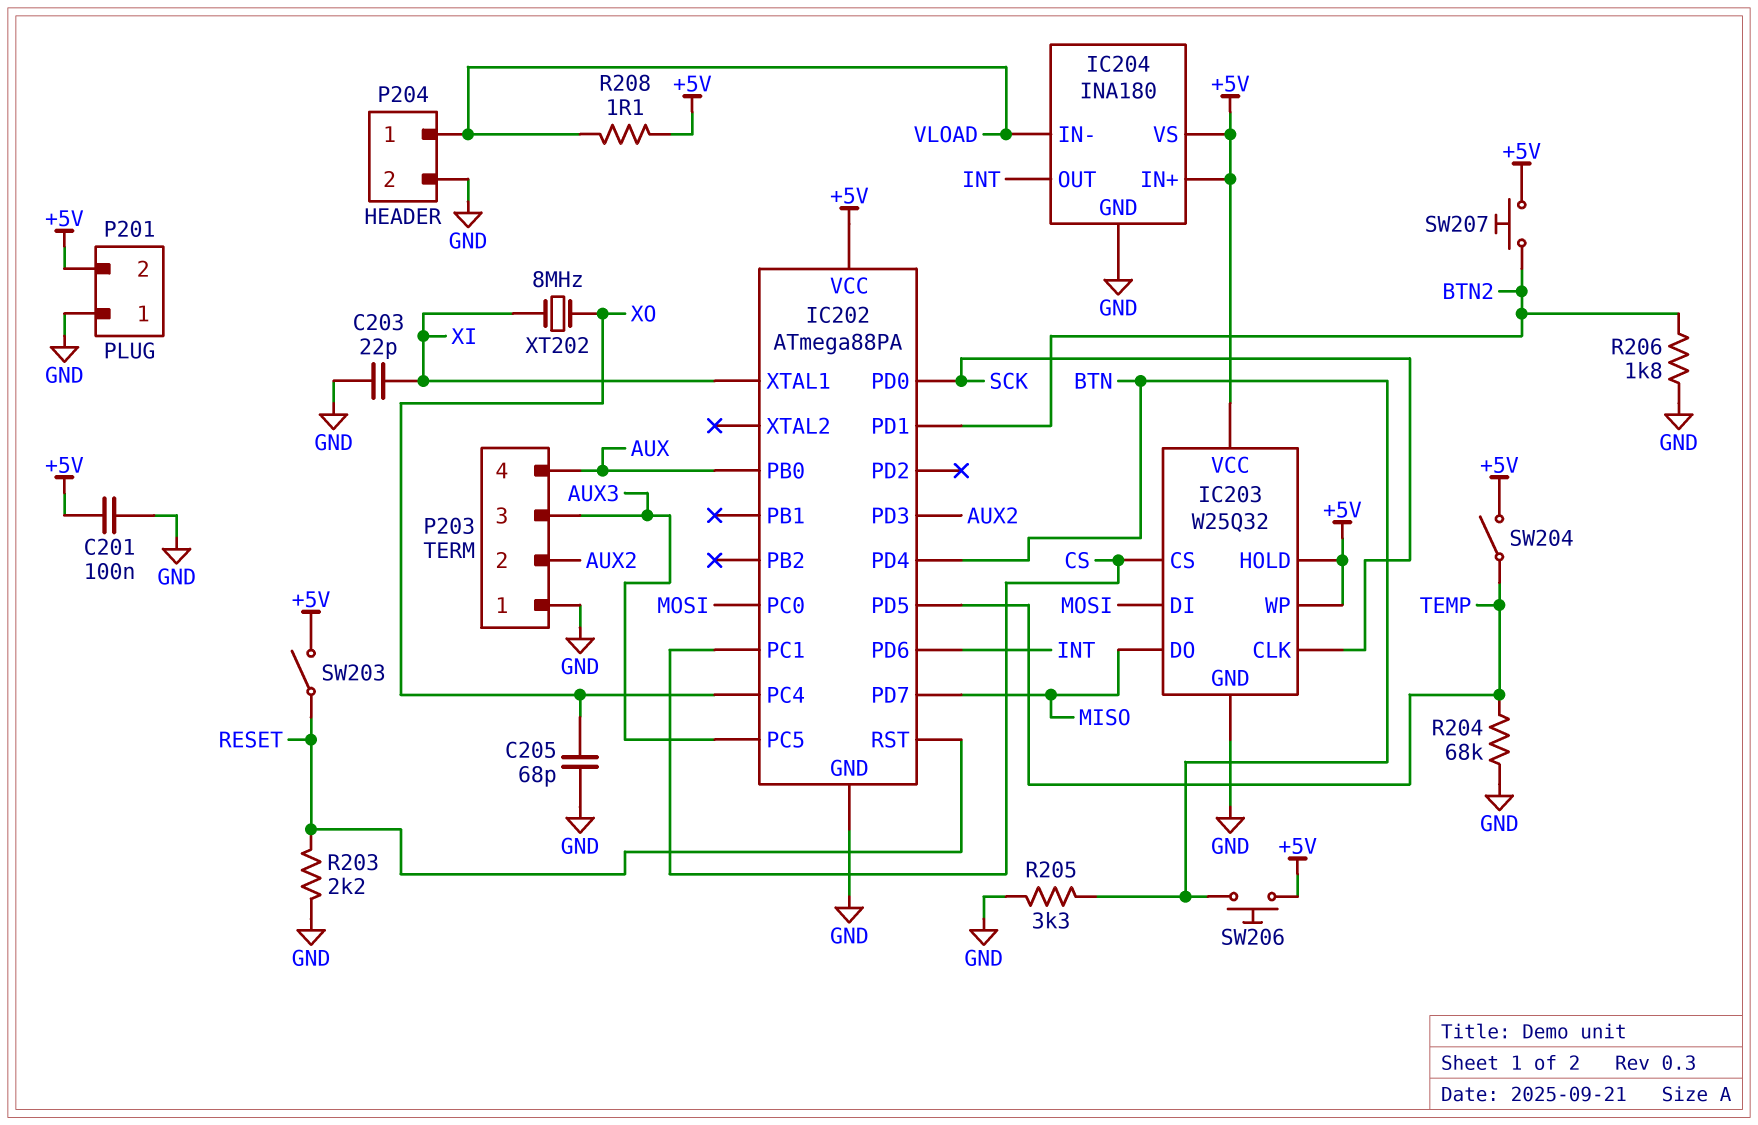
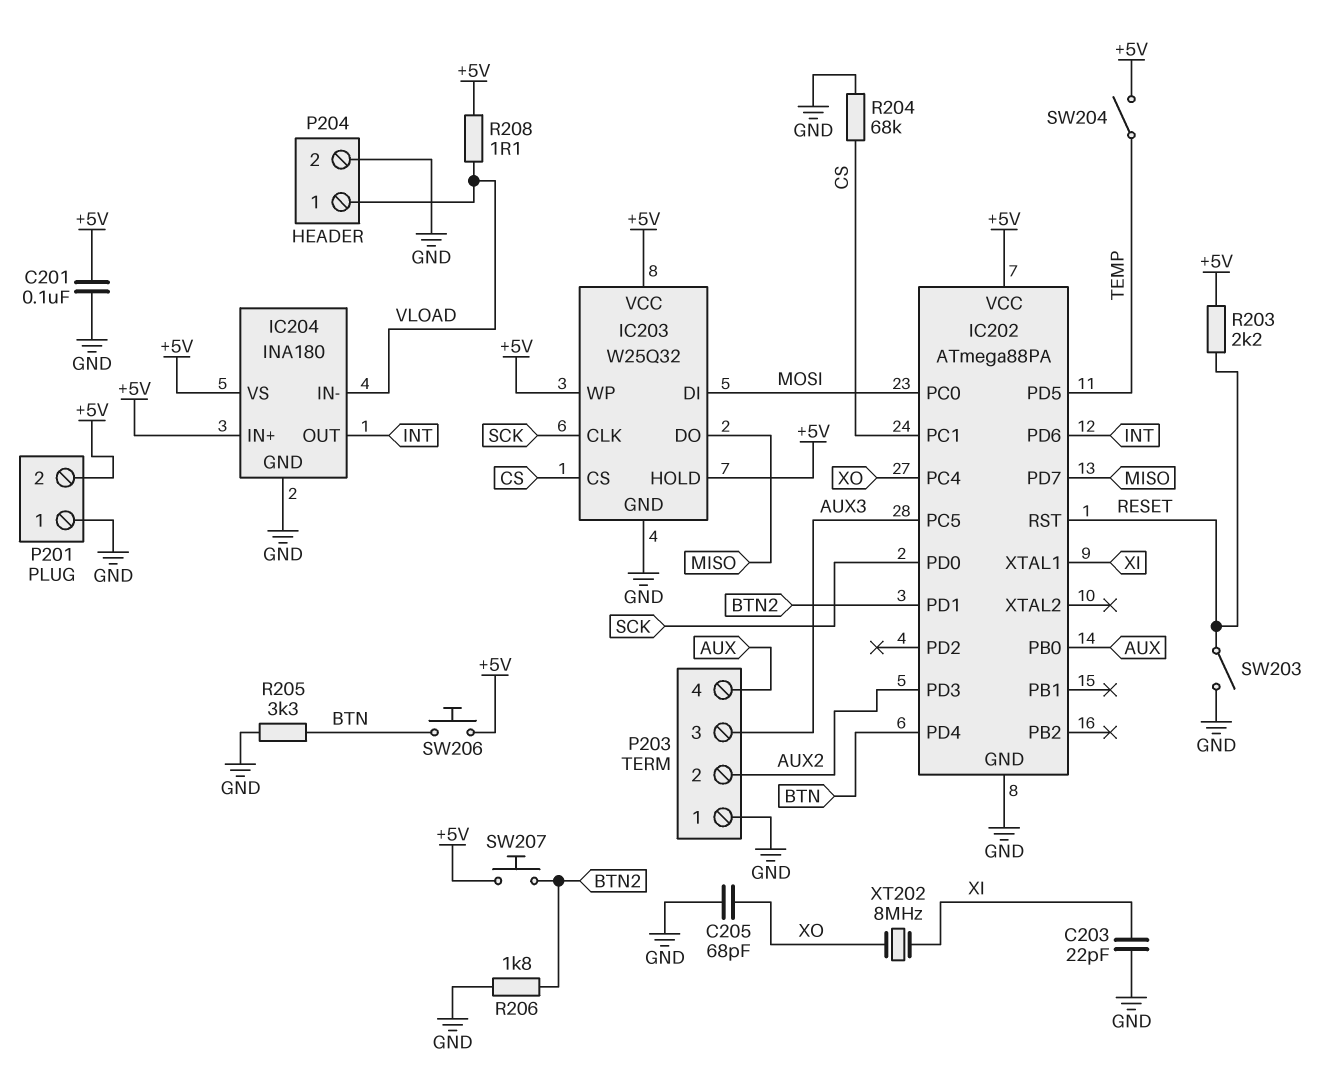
R203: 2.2k (GND, RESET) -> 2.2k (+5V, RESET)
R204: 68k (GND, TEMP) -> 68k (CS, GND)
SW203: switch (+5V, RESET) -> switch (GND, RESET)

